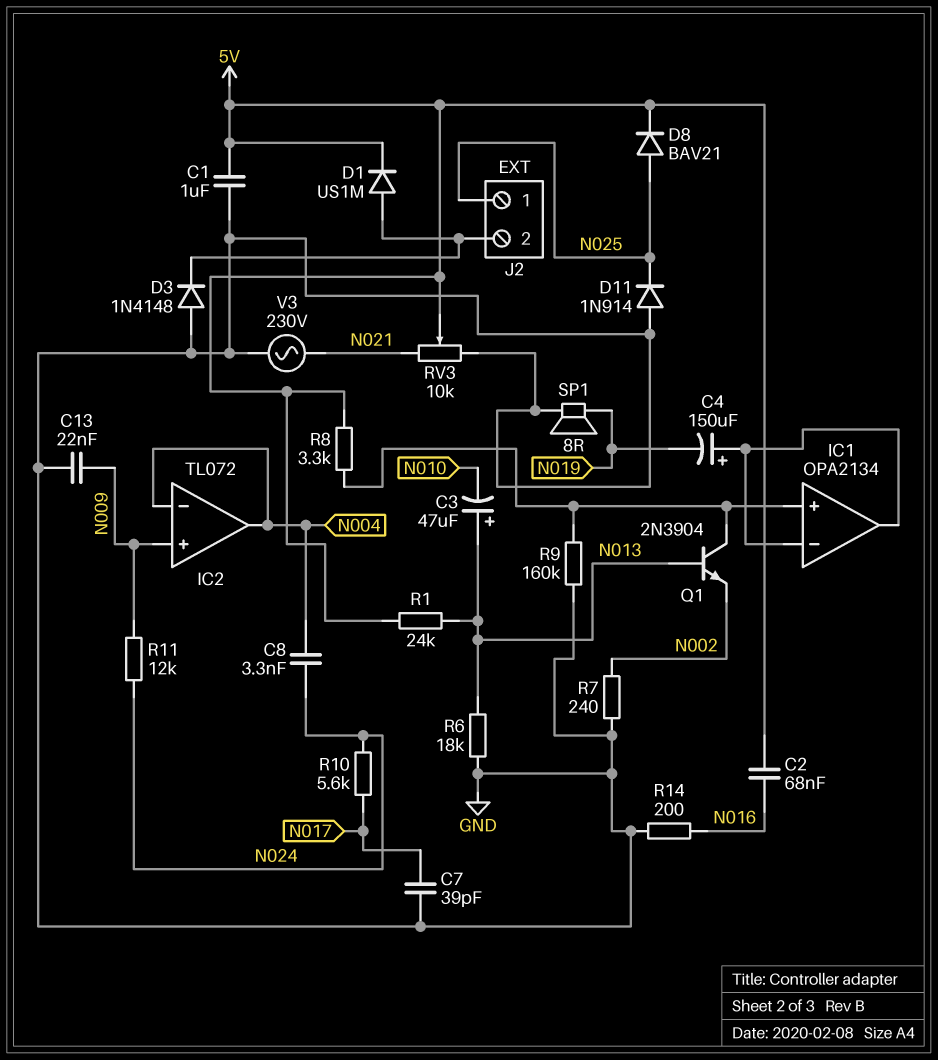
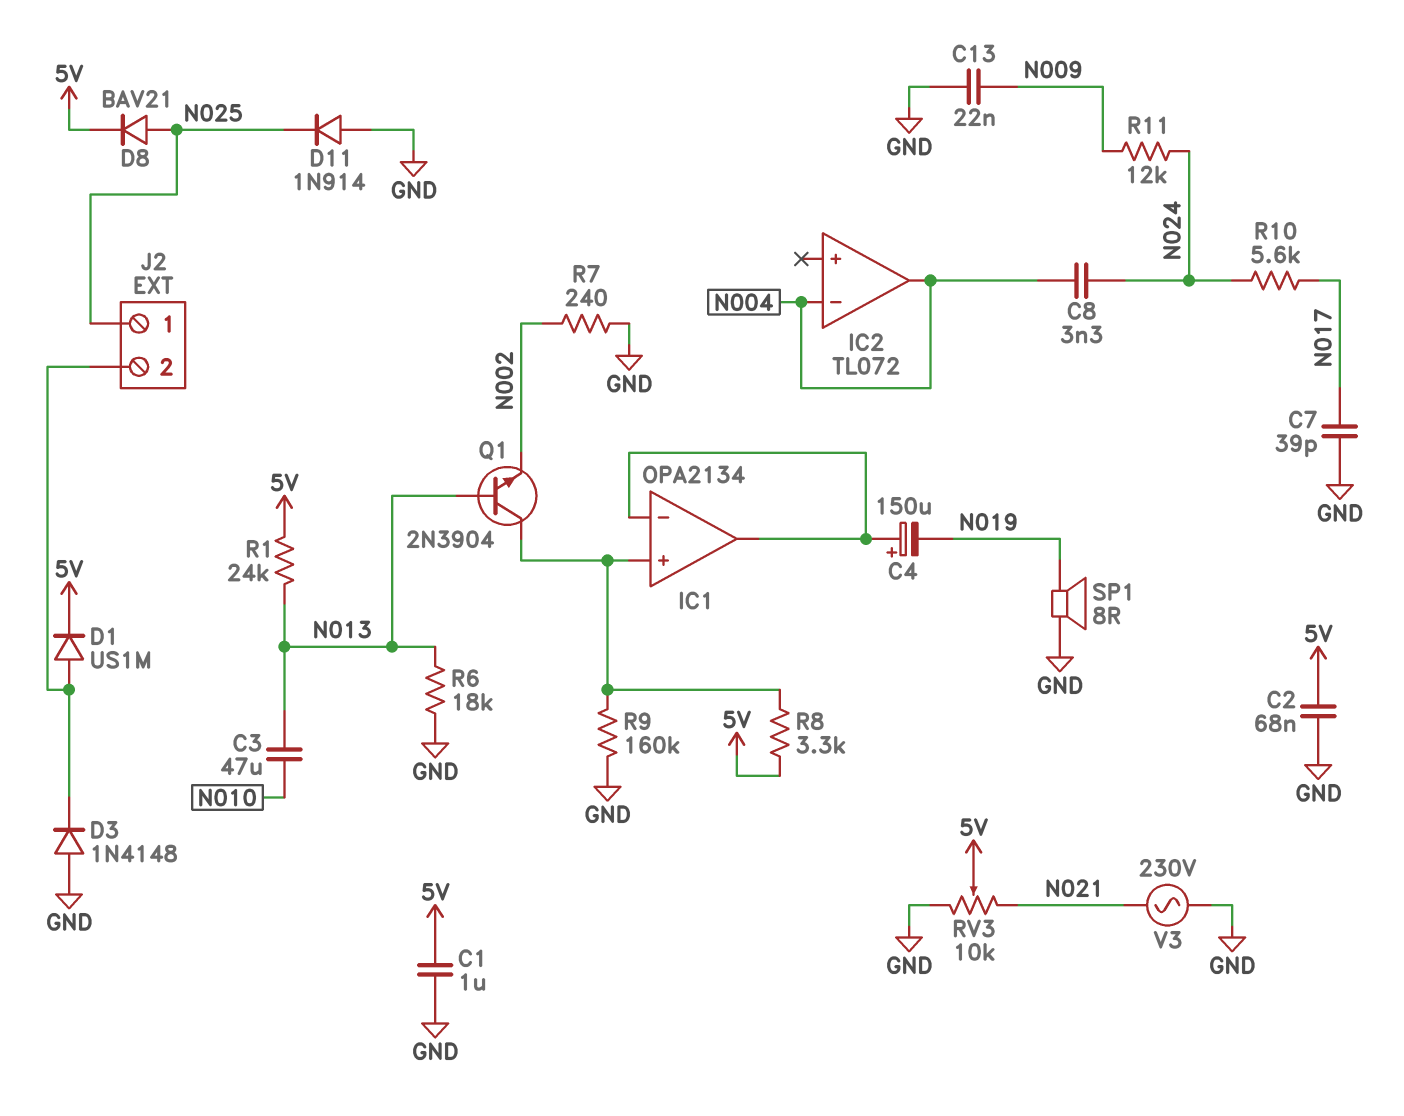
C2: 68nF (5V, N016) -> 68nF (5V, GND)
C3: 47uF (plus N013, minus N010) -> 47uF (N010, N013)
IC2 pin in+: N009 -> none
R14: 200 (GND, N016) -> none

